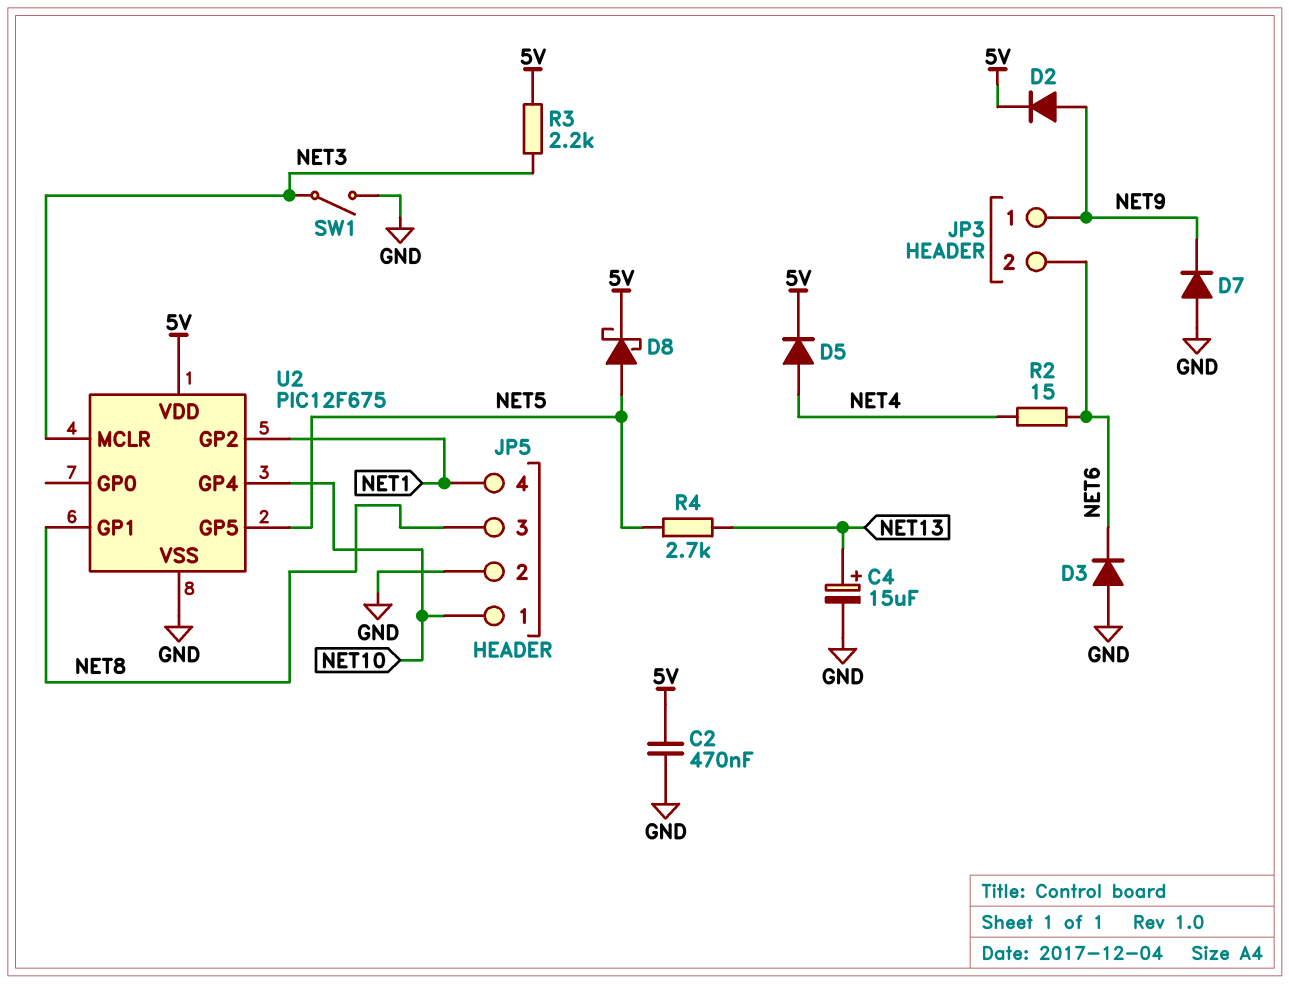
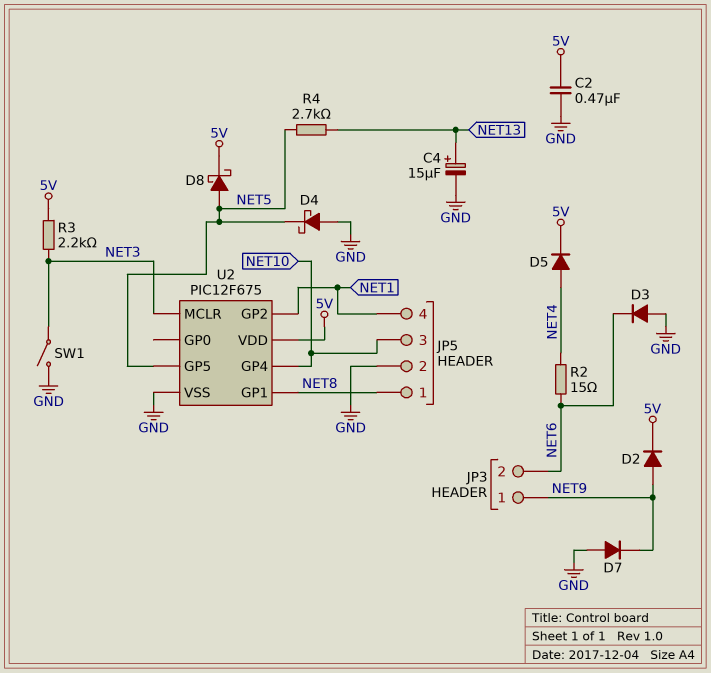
D4: none -> schottky (A GND, K NET5)
JP5 pin 1: NET10 -> NET8
JP5 pin 3: NET8 -> NET10

